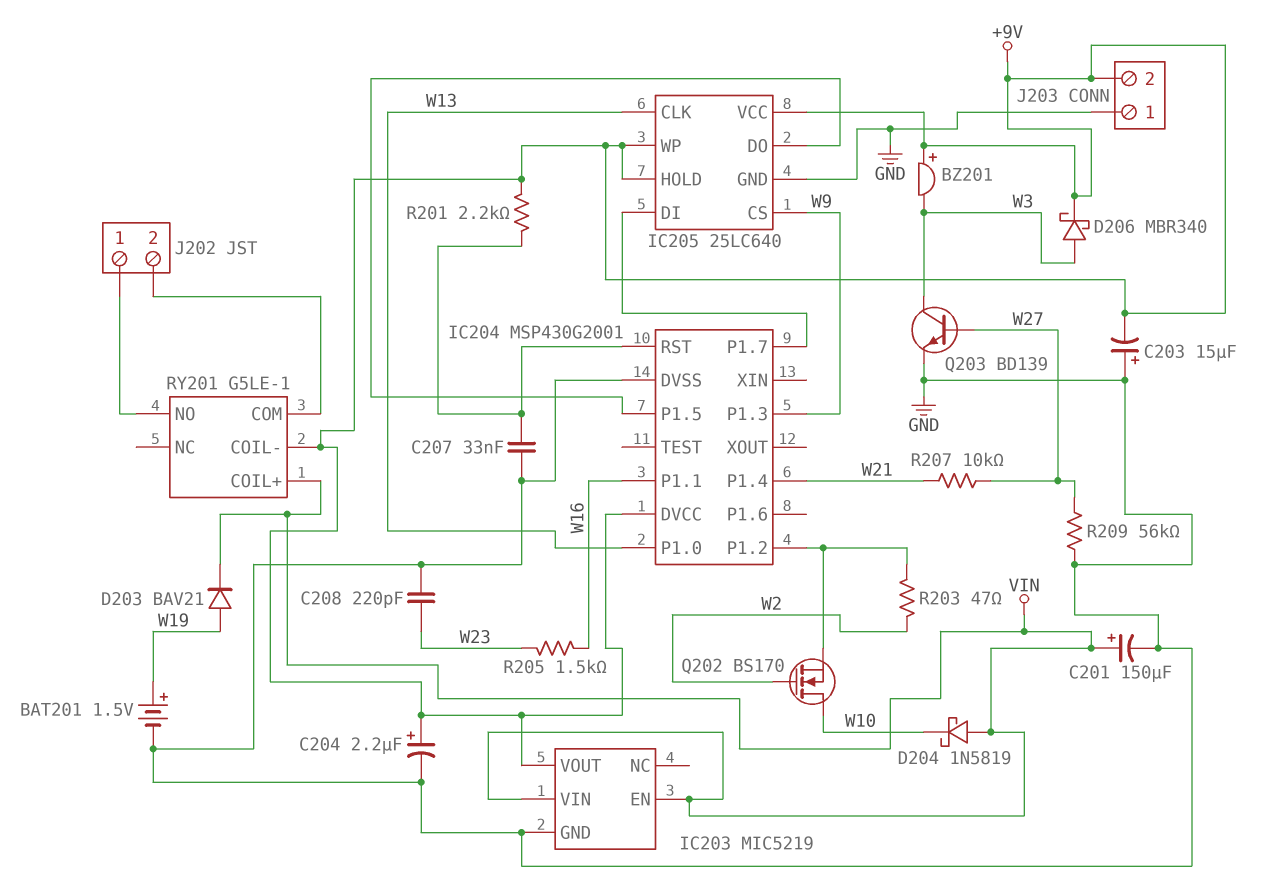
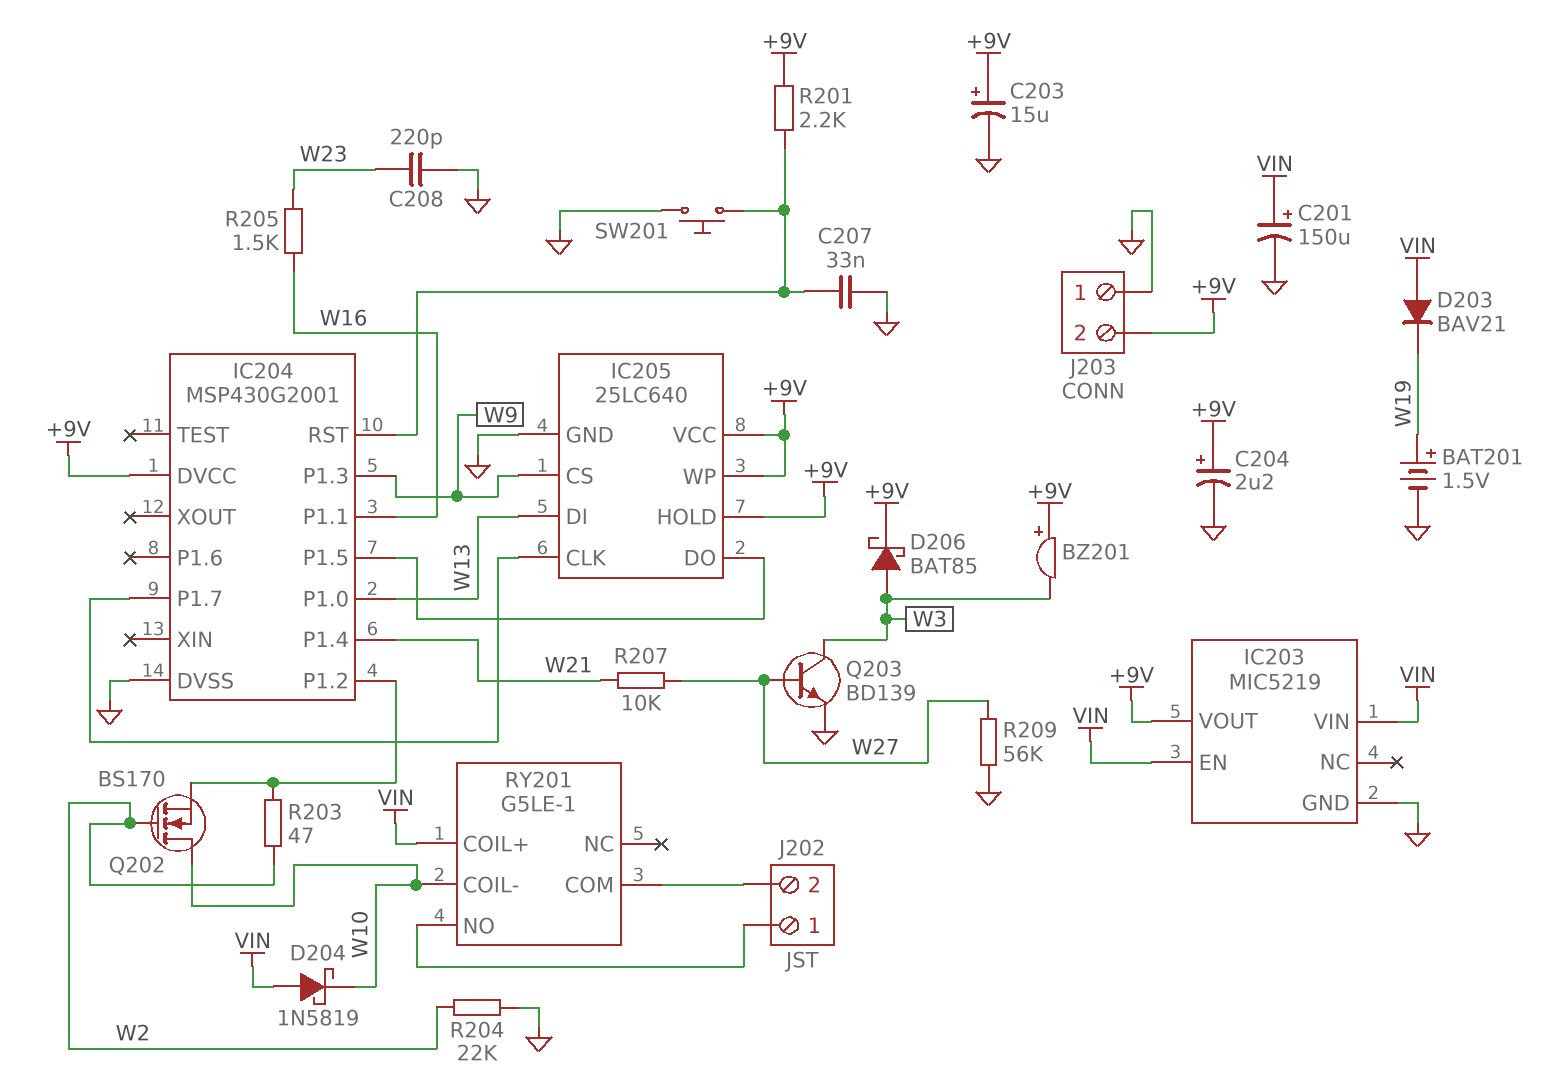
C203: 15uF (plus GND, minus +9V) -> 15uF (plus +9V, minus GND)
D203: diode BAV21 (A W19, K VIN) -> diode BAV21 (A VIN, K W19)
D206: schottky MBR340 (A W3, K +9V) -> schottky BAT85 (A W3, K +9V)
IC205 pin CLK: W13 -> IC204/P1.7
IC205 pin DI: IC204/P1.7 -> W13
R204: none -> 22k (GND, W2)
RY201 pin COIL-: +9V -> W10
SW201: none -> button (GND, IC204/RST)

